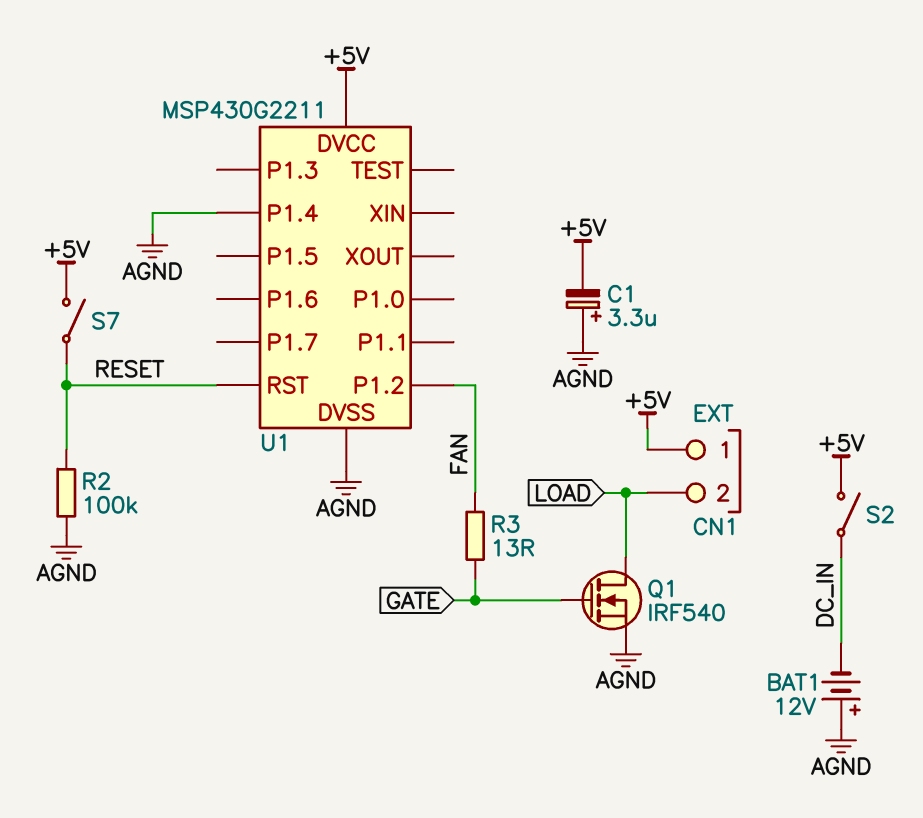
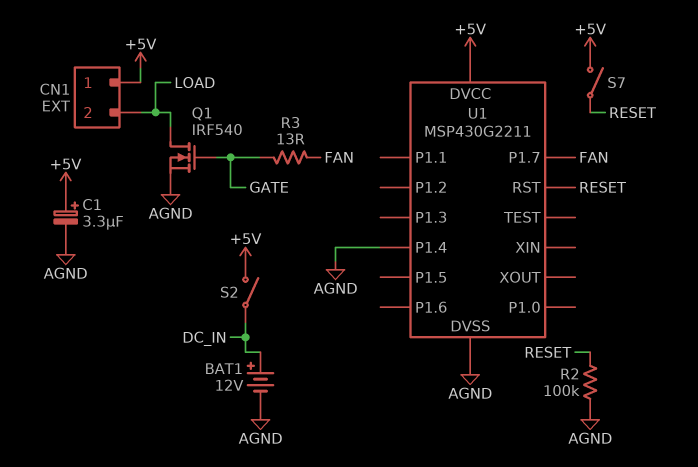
BAT1: 12V (plus AGND, minus DC_IN) -> 12V (plus DC_IN, minus AGND)
C1: 3.3uF (plus AGND, minus +5V) -> 3.3uF (plus +5V, minus AGND)
U1 pin P1.2: FAN -> none
U1 pin P1.7: none -> FAN

